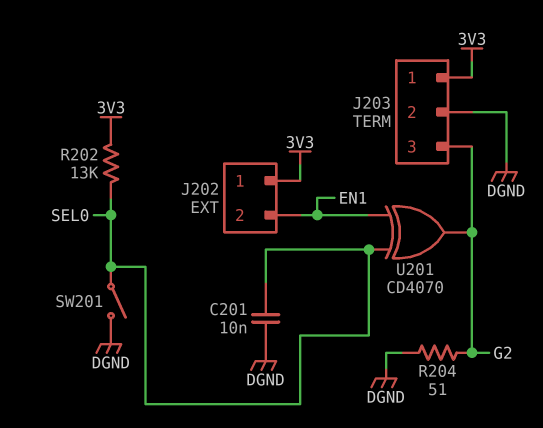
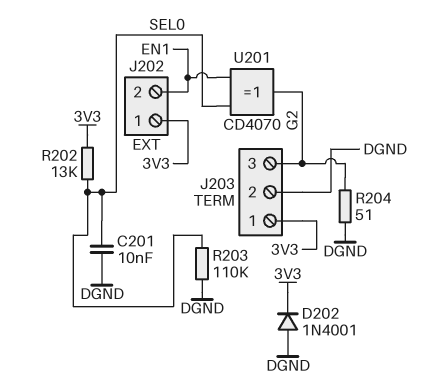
D202: none -> diode 1N4001 (A DGND, K 3V3)
R203: none -> 110k (DGND, SEL0)
SW201: switch (DGND, SEL0) -> none

